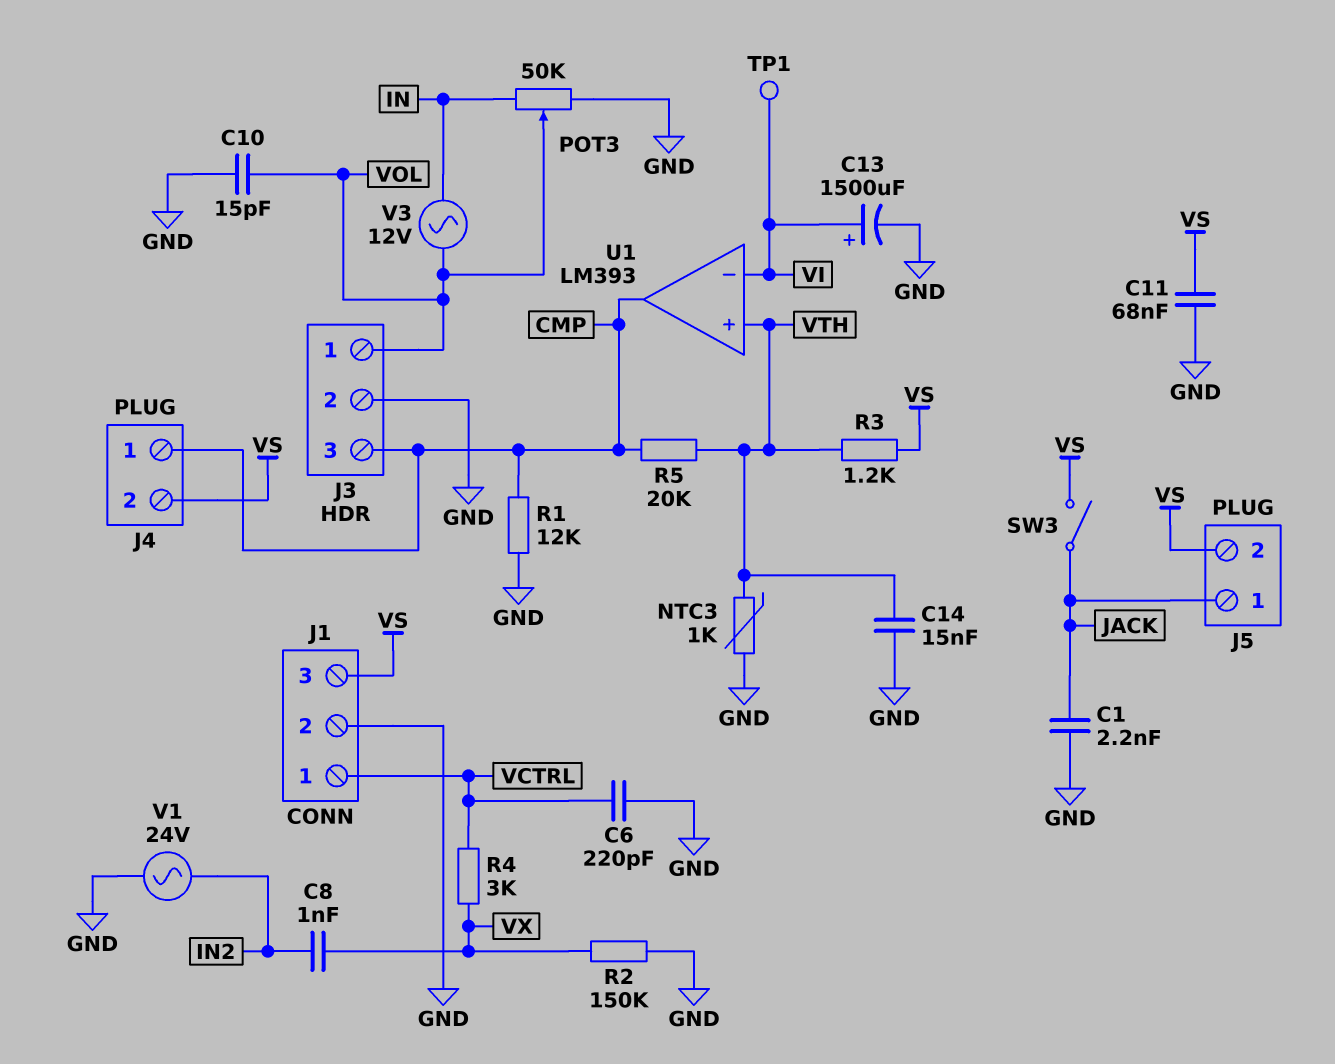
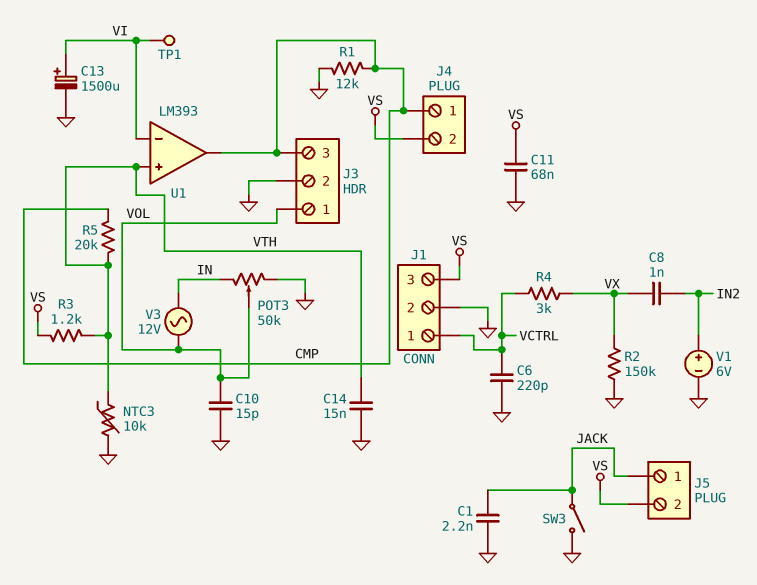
NTC3: 1k (GND, VTH) -> 10k (GND, VTH)
SW3: switch (JACK, VS) -> switch (GND, JACK)
V1: AC 24V (GND, IN2) -> 6V (plus IN2, minus GND)

